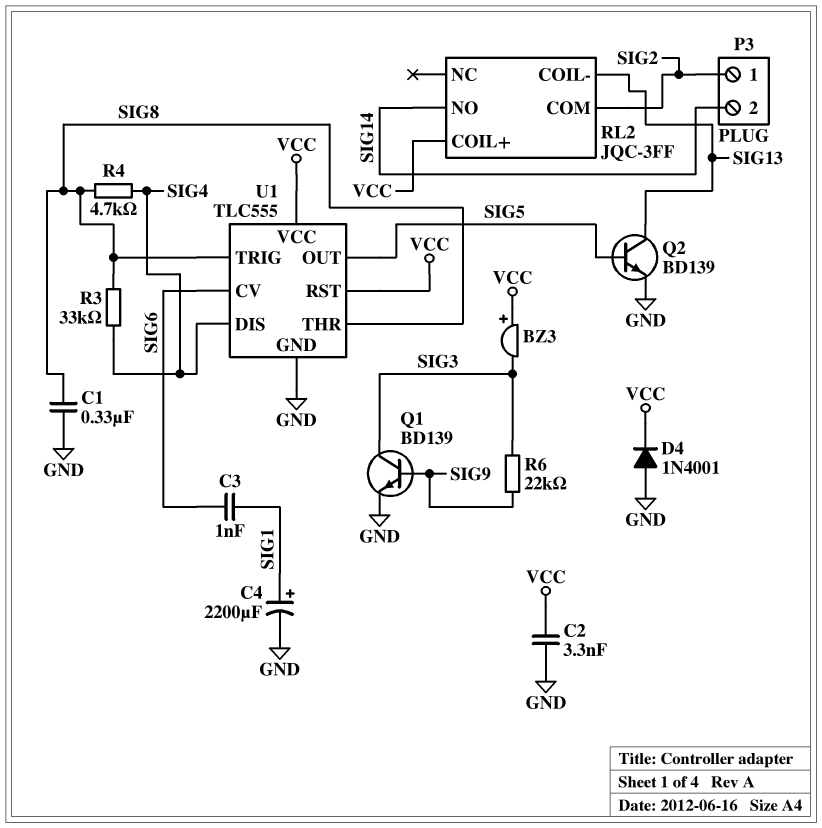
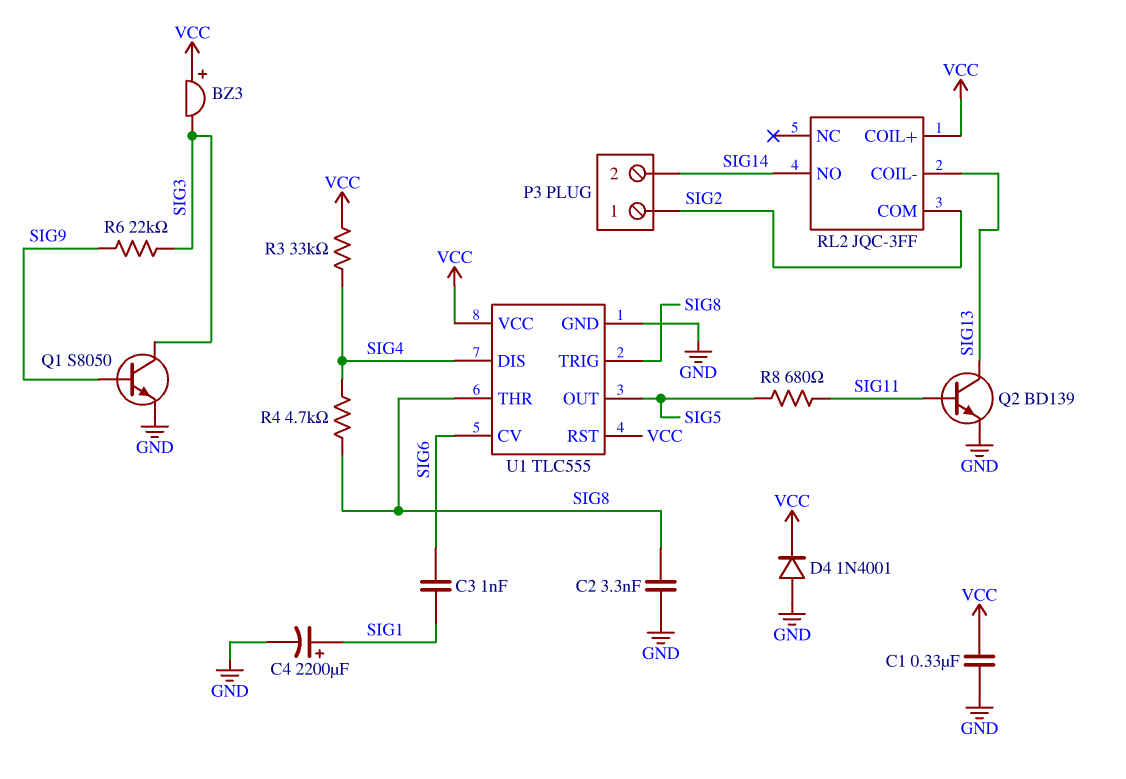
C1: 330nF (GND, SIG8) -> 330nF (GND, VCC)
C2: 3.3nF (GND, VCC) -> 3.3nF (GND, SIG8)
Q1: NPN BD139 (B SIG9, C SIG3, E GND) -> NPN S8050 (B SIG9, C SIG3, E GND)
Q2: NPN BD139 (B SIG5, C SIG13, E GND) -> NPN BD139 (B SIG11, C SIG13, E GND)
R3: 33k (SIG4, SIG8) -> 33k (SIG4, VCC)
R8: none -> 680 (SIG5, SIG11)

